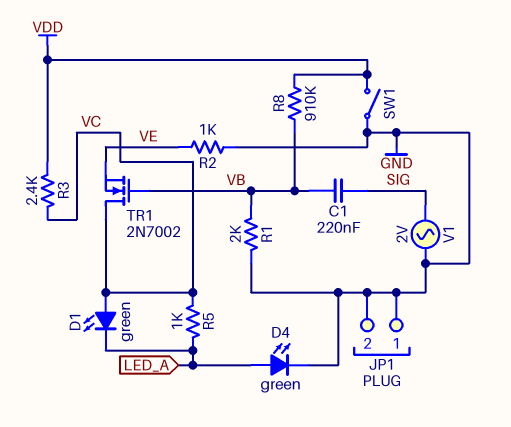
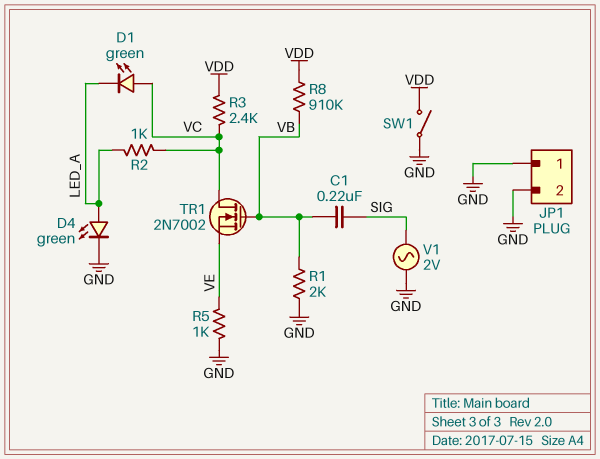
R2: 1k (GND, VE) -> 1k (LED_A, VC)
R5: 1k (LED_A, VC) -> 1k (GND, VE)

